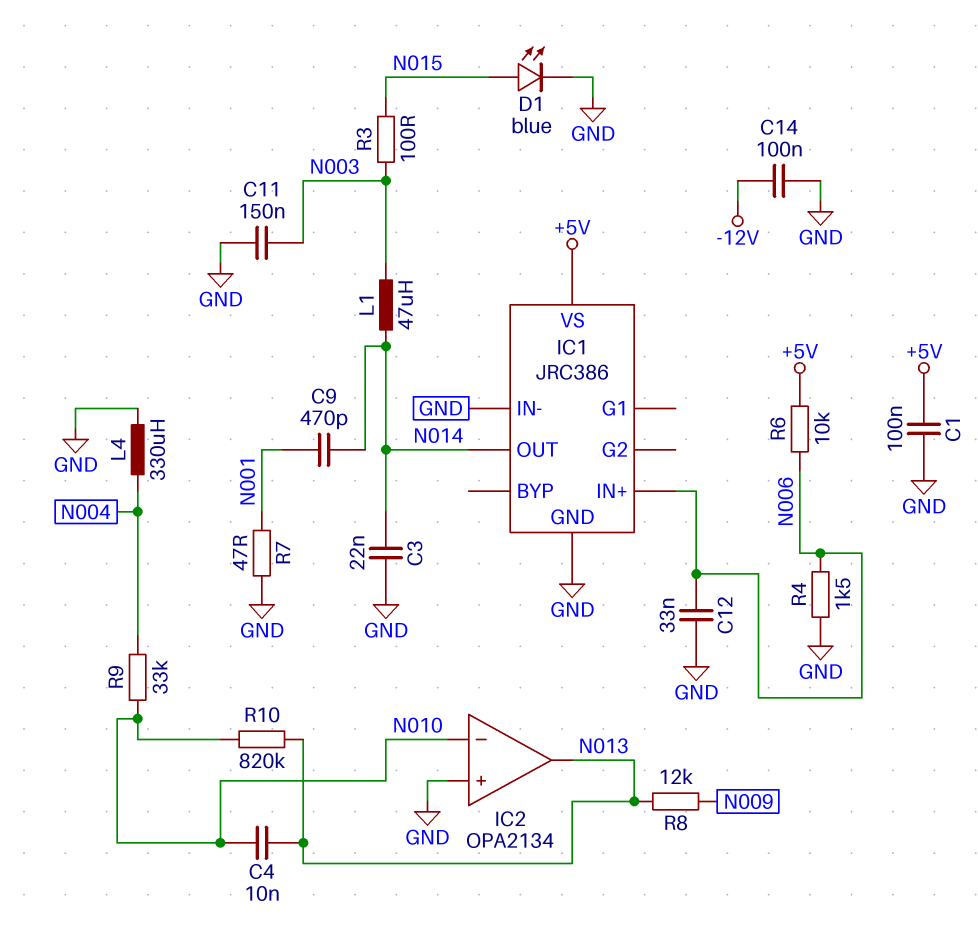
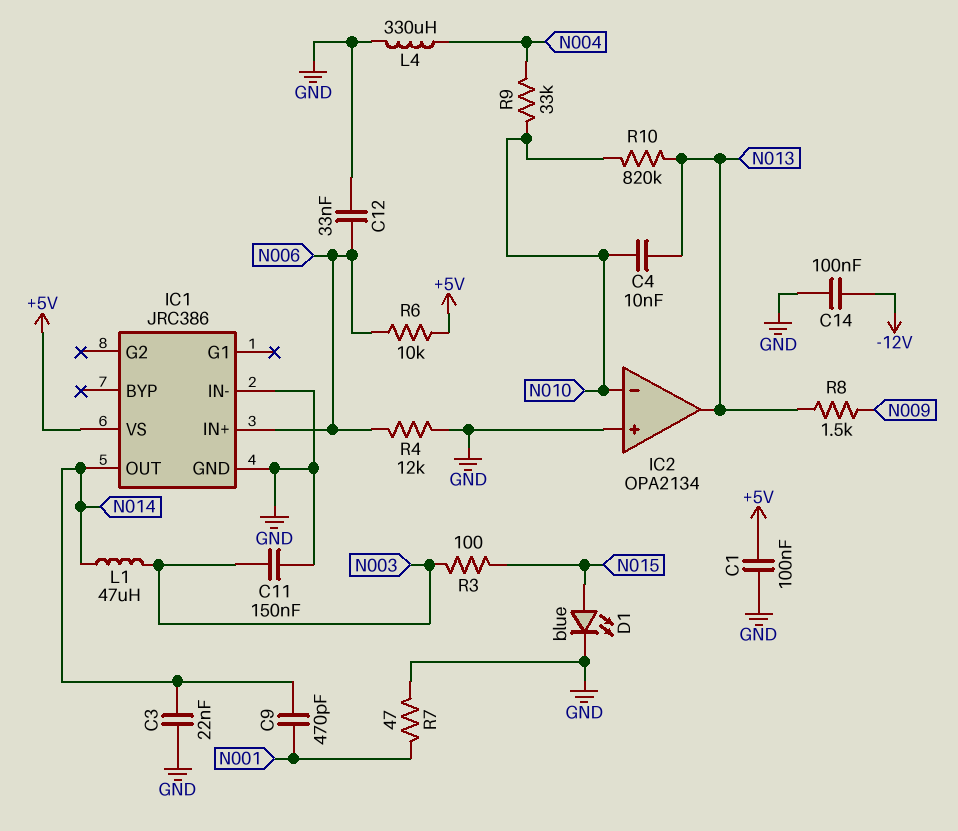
R4: 1.5k (GND, N006) -> 12k (GND, N006)
R8: 12k (N009, N013) -> 1.5k (N009, N013)

